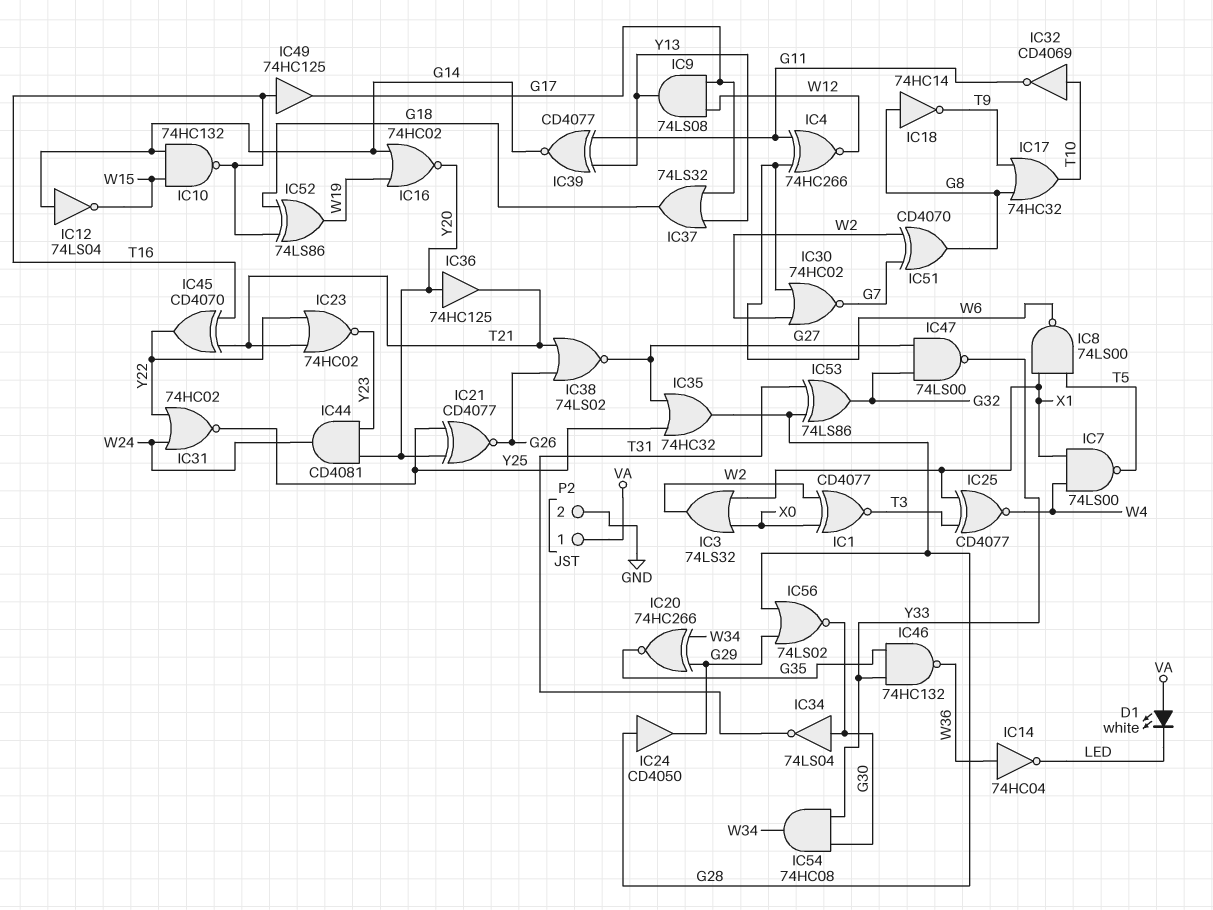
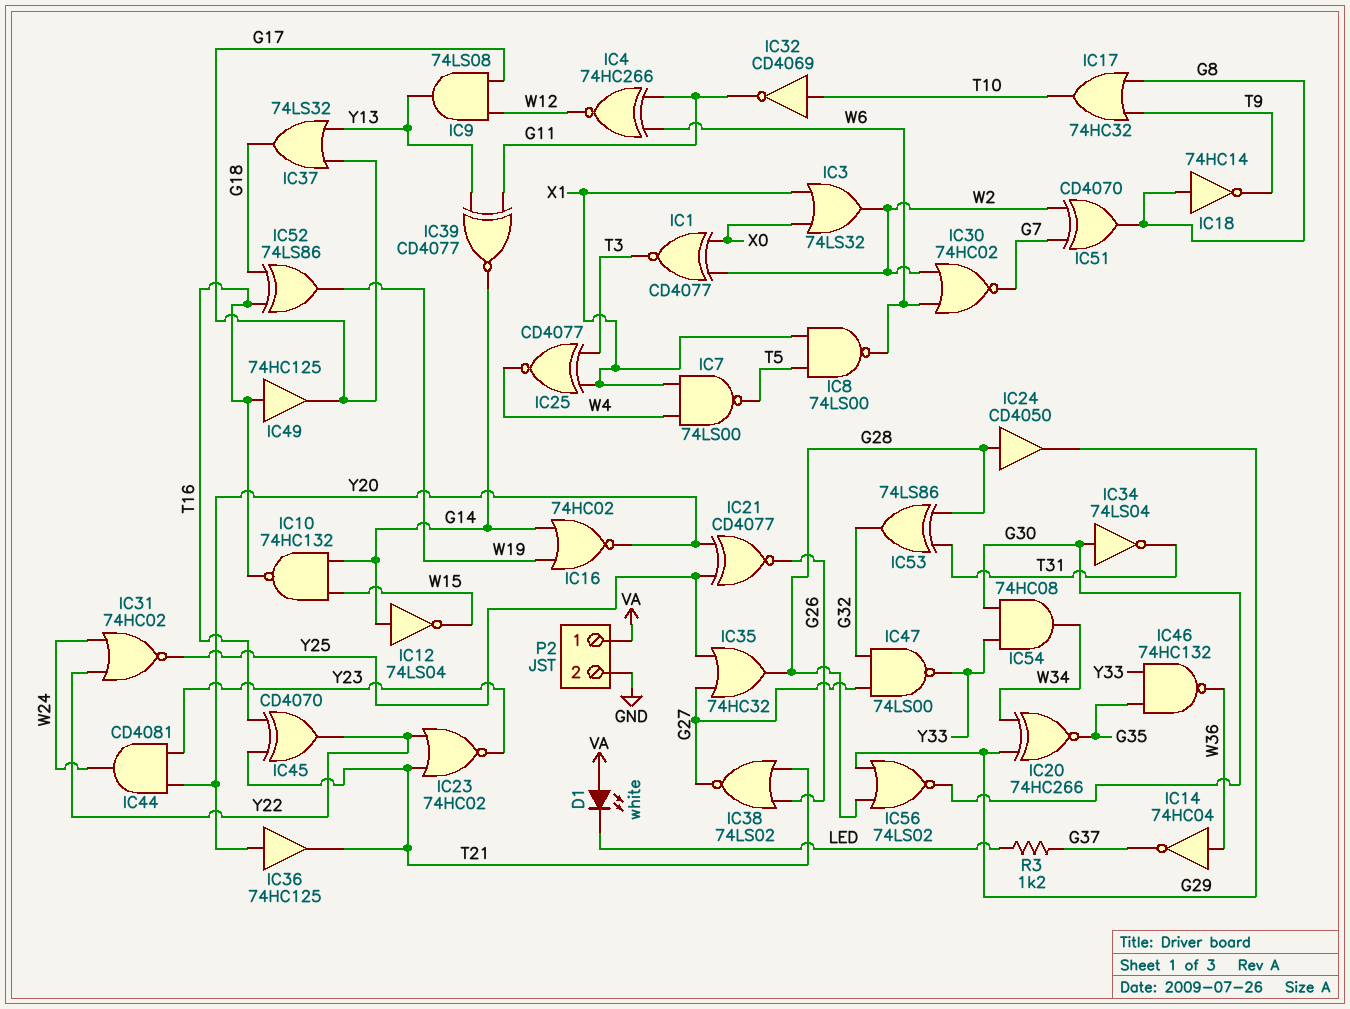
IC14: NOT 74HC04 (in W36, out LED) -> NOT 74HC04 (in W36, out G37)
R3: none -> 1.2k (G37, LED)

